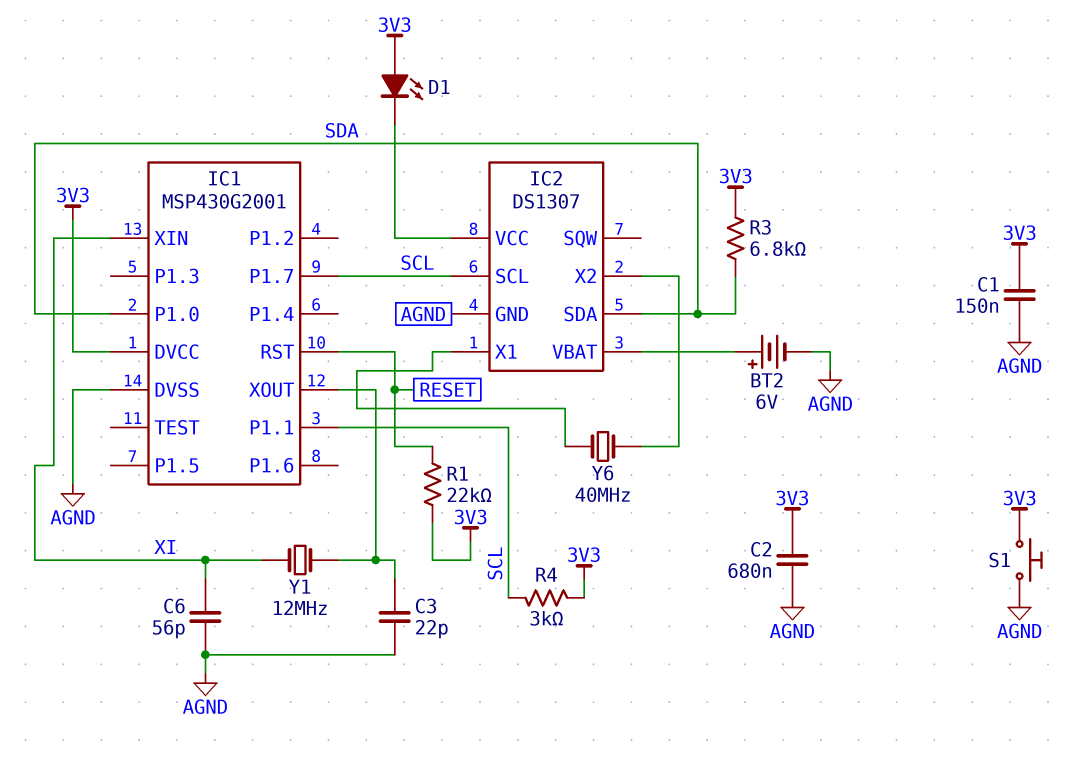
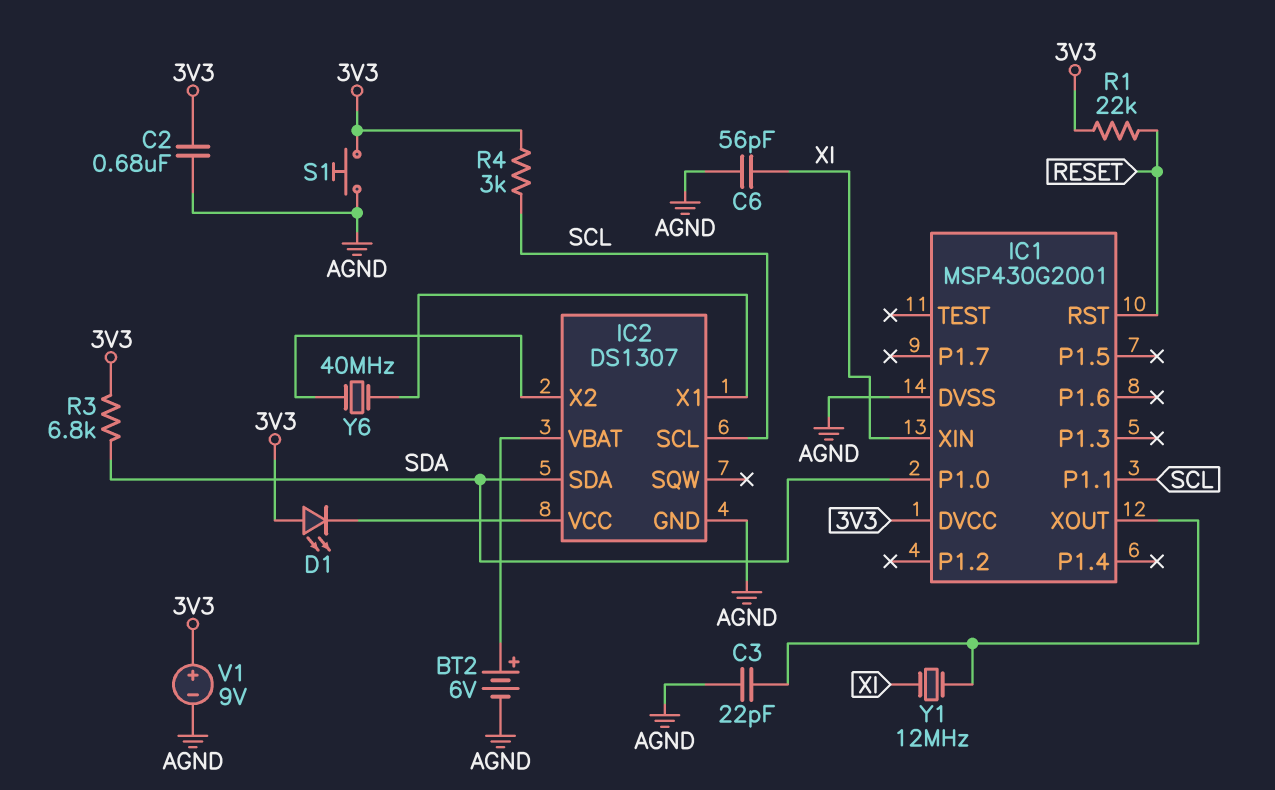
C1: 150nF (3V3, AGND) -> none
IC1 pin P1.7: SCL -> none
V1: none -> 9V (plus 3V3, minus AGND)

